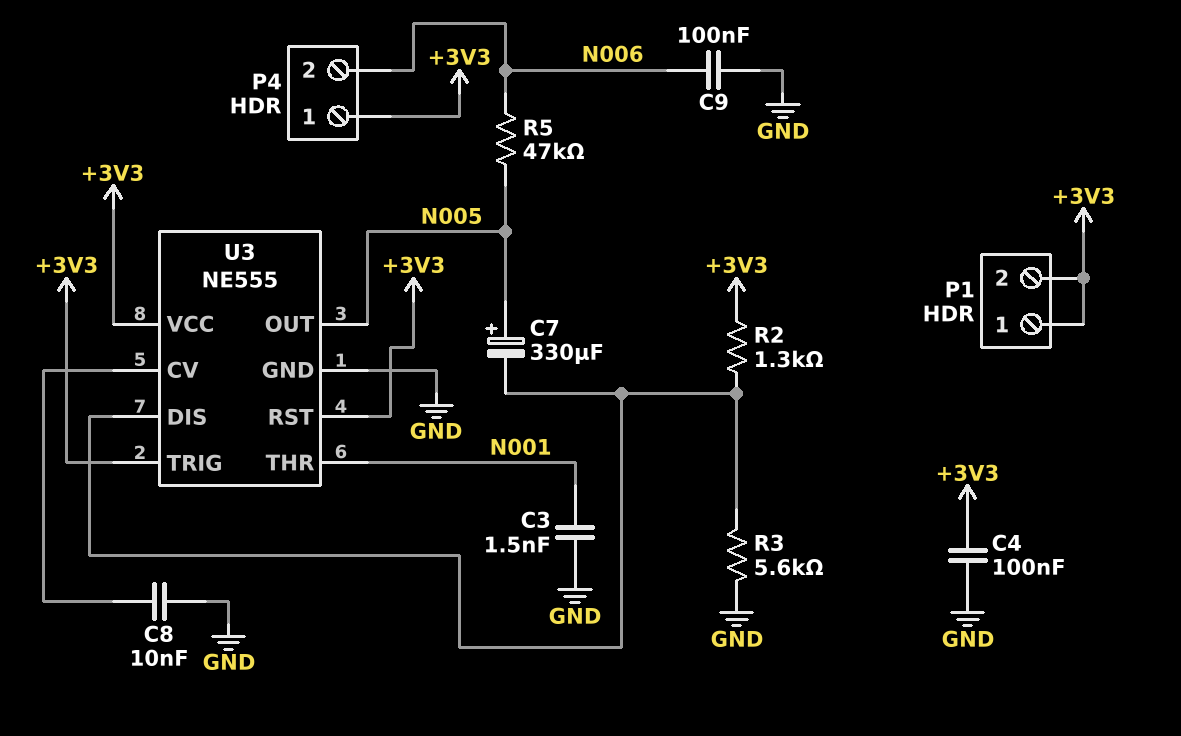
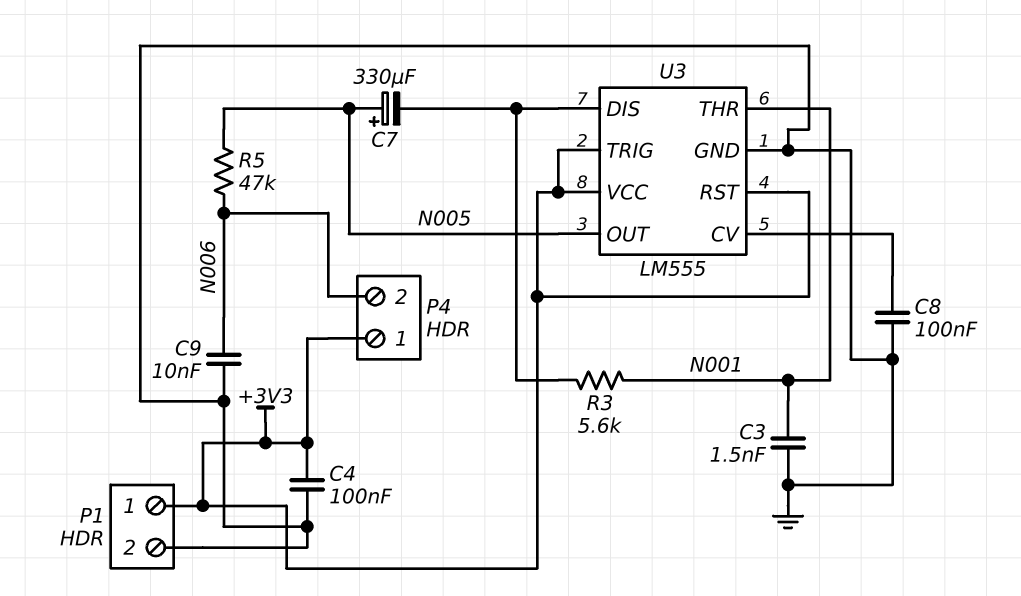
C8: 10nF (GND, U3/CV) -> 100nF (GND, U3/CV)
C9: 100nF (GND, N006) -> 10nF (GND, N006)
P1 pin 2: +3V3 -> GND
R2: 1.3k (+3V3, U3/DIS) -> none
R3: 5.6k (GND, U3/DIS) -> 5.6k (N001, U3/DIS)
U3: NE555 -> LM555

